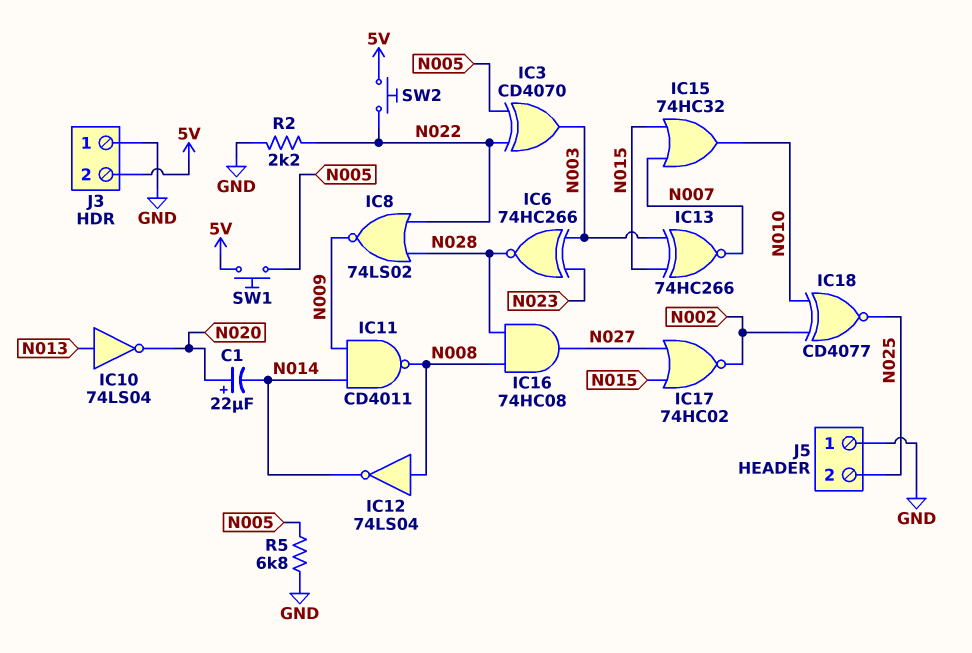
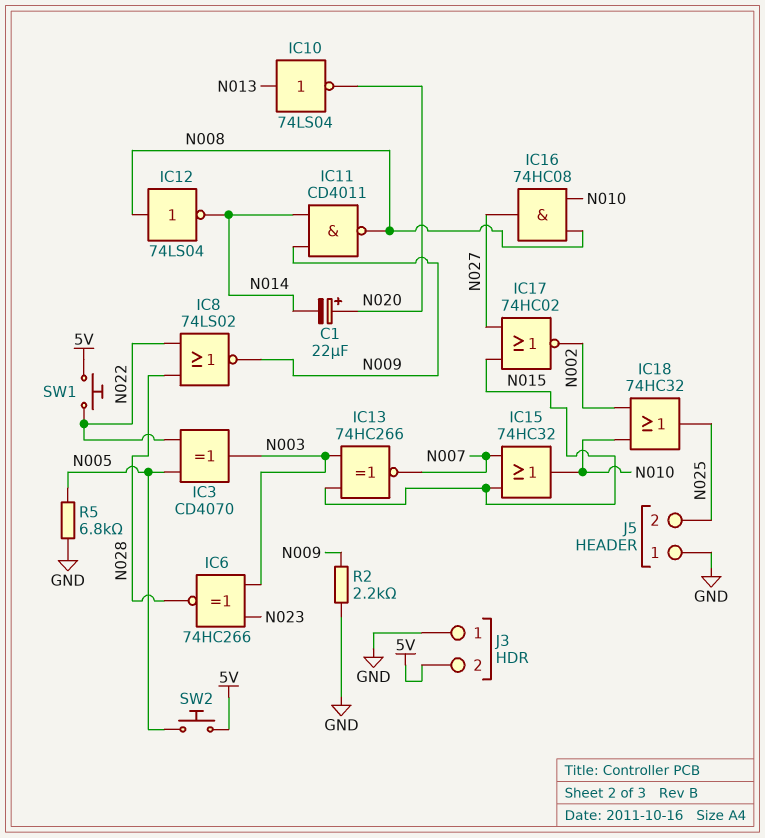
IC16: AND 74HC08 (in N008, in N028, out N027) -> AND 74HC08 (in N008, in N010, out N027)
IC18: XNOR CD4077 (in N002, in N010, out N025) -> OR 74HC32 (in N002, in N010, out N025)
R2: 2.2k (GND, N022) -> 2.2k (GND, N009)
SW1: button (5V, N005) -> button (5V, N022)
SW2: button (5V, N022) -> button (5V, N005)

